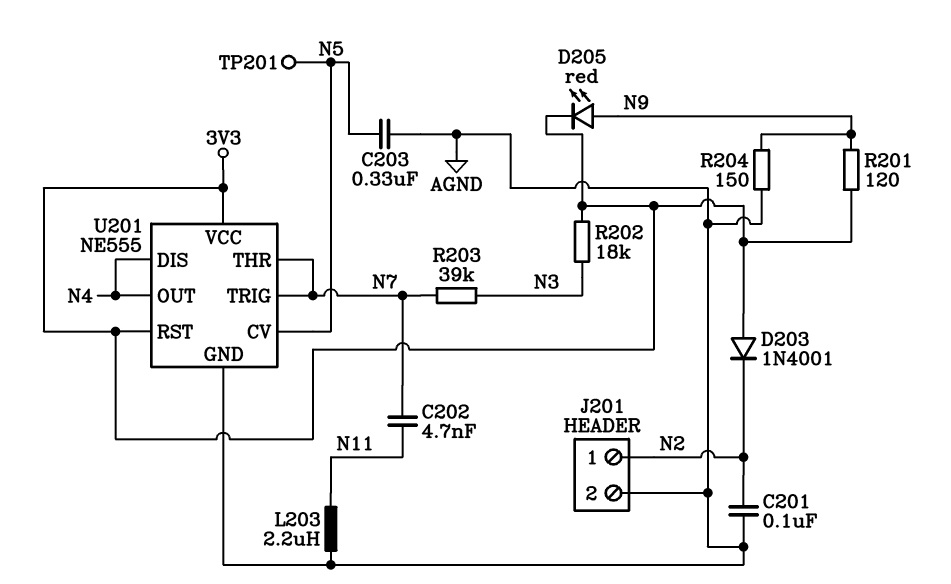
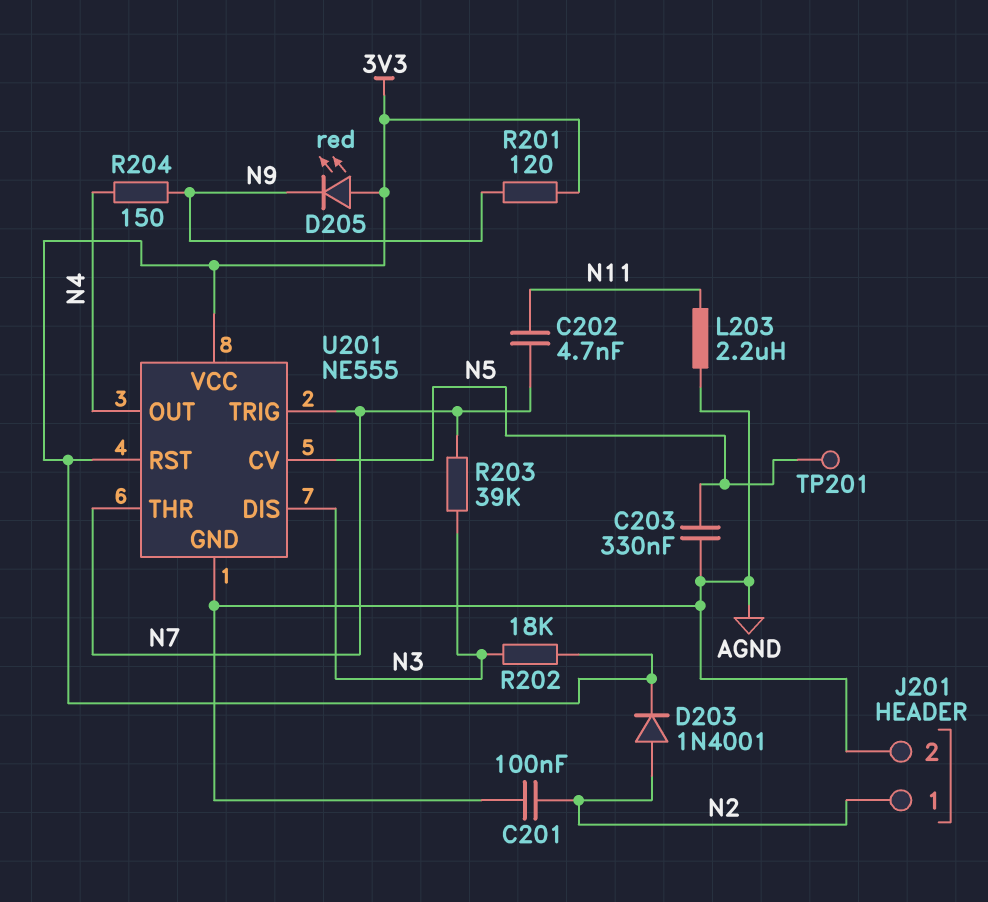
D203: diode 1N4001 (A 3V3, K N2) -> diode 1N4001 (A N2, K 3V3)
D205: LED red (A N9, K 3V3) -> LED red (A 3V3, K N9)
R204: 150 (AGND, N9) -> 150 (N4, N9)
U201 pin DIS: N4 -> N3

